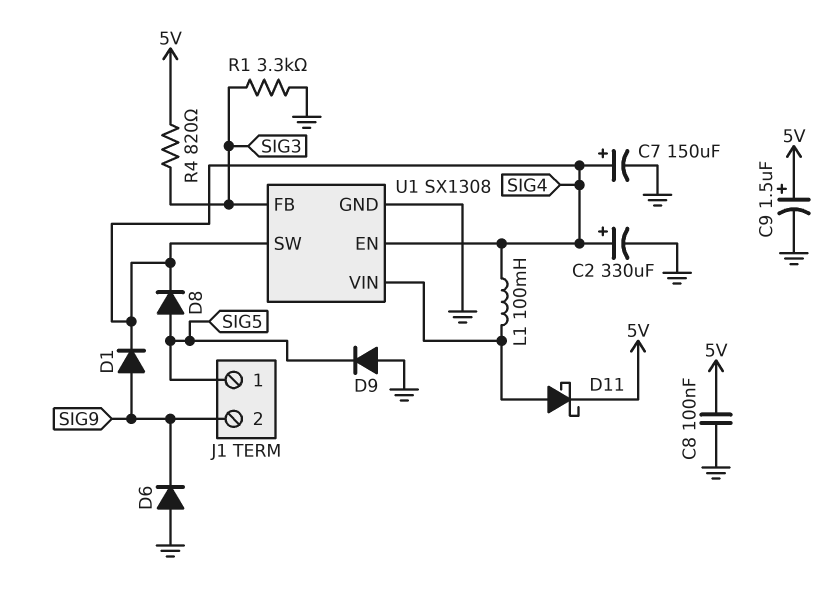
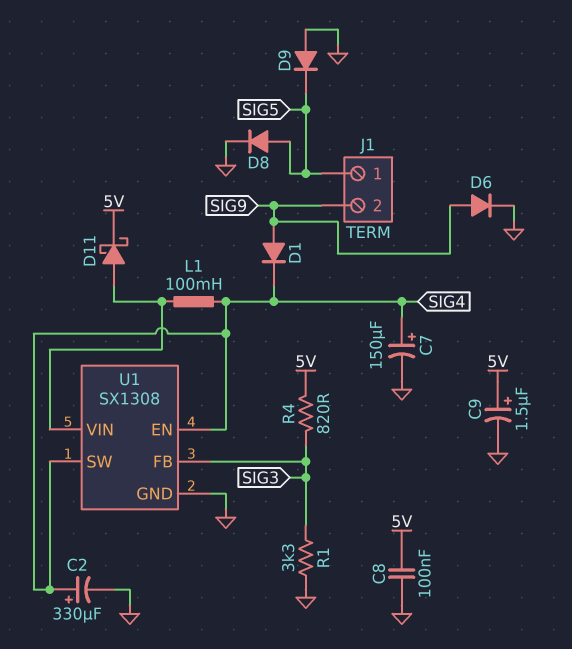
D6: diode (A GND, K SIG9) -> diode (A SIG9, K GND)
D8: diode (A SIG5, K SIG4) -> diode (A SIG5, K GND)

